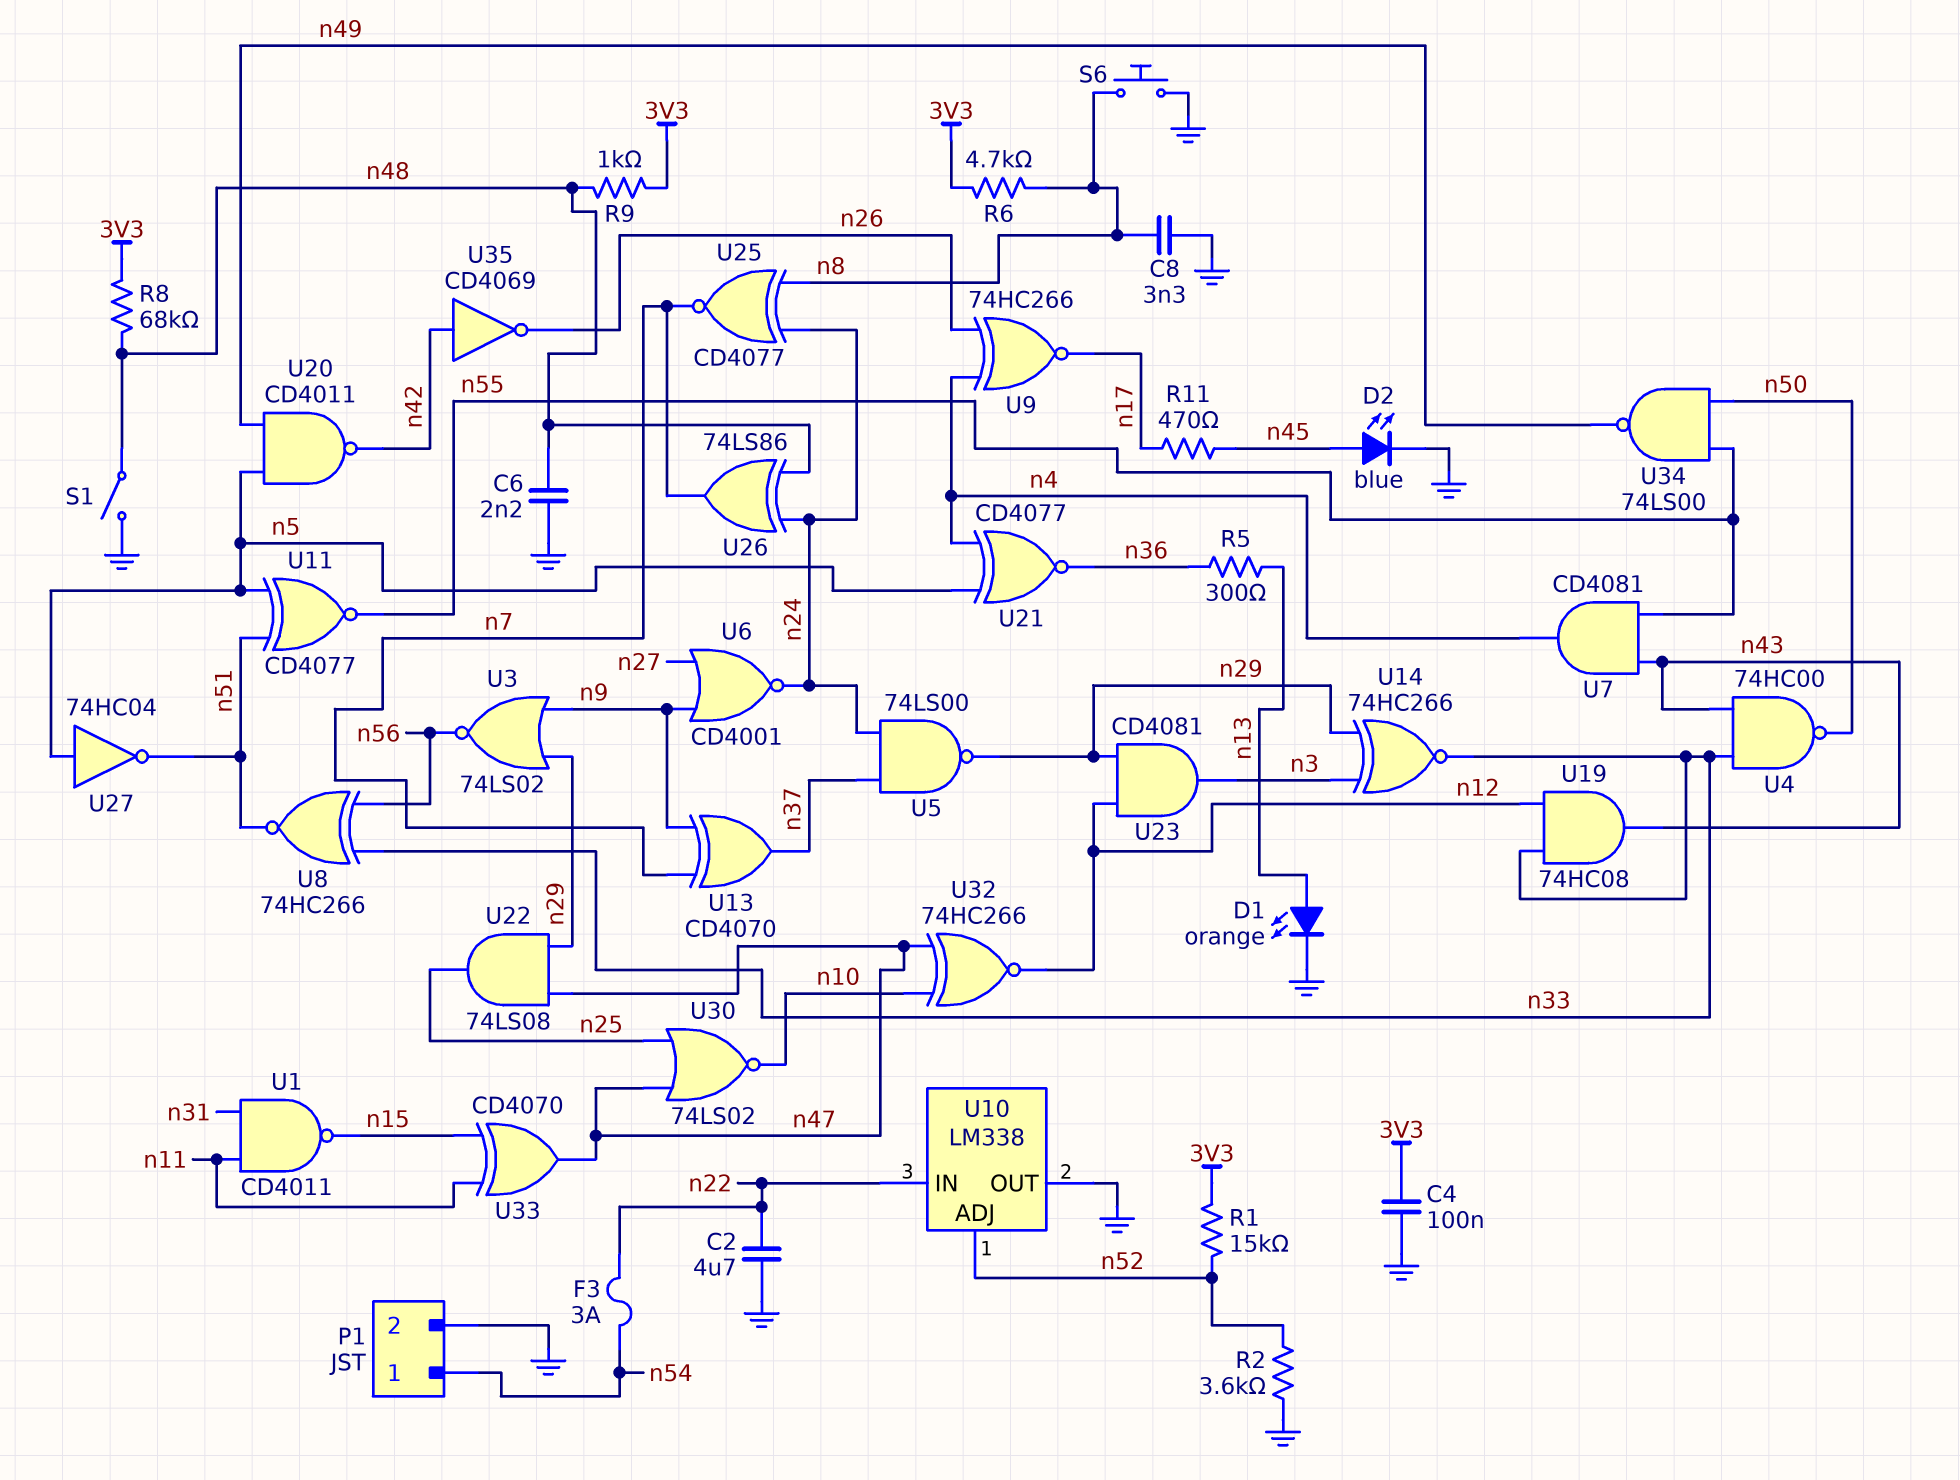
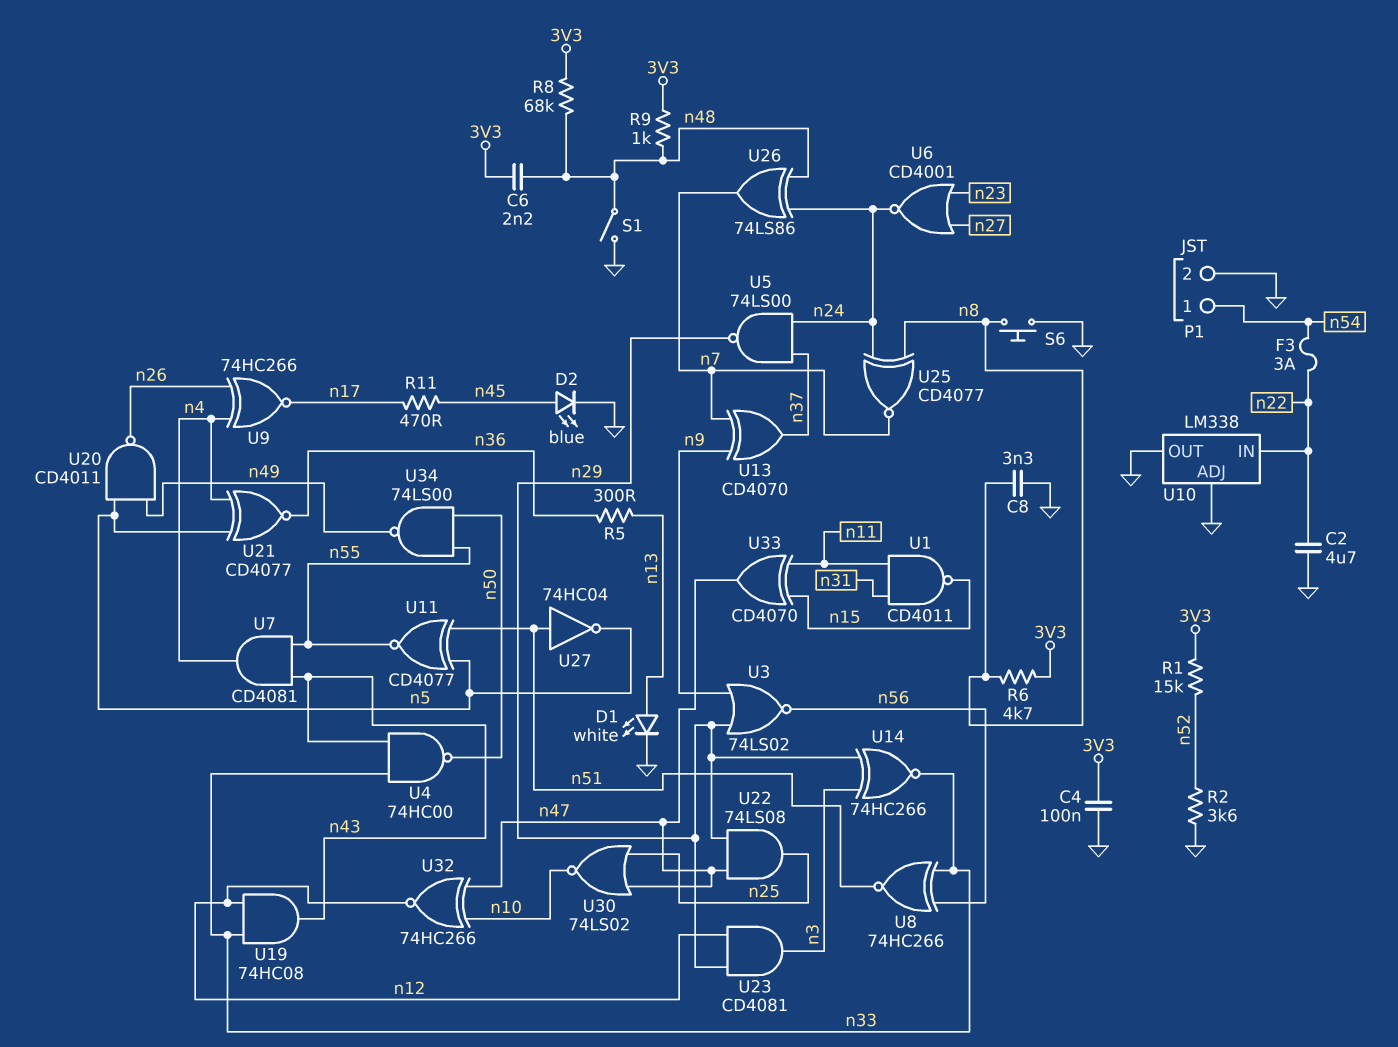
C6: 2.2nF (GND, n48) -> 2.2nF (3V3, n48)
D1: LED orange (A n13, K GND) -> LED white (A n13, K GND)
U6: NOR CD4001 (in n9, in n27, out n24) -> NOR CD4001 (in n23, in n27, out n24)
U10 pin ADJ: n52 -> GND
U20: NAND CD4011 (in n5, in n49, out n42) -> NAND CD4011 (in n5, in n49, out n26)
U27: NOT 74HC04 (in n5, out n51) -> NOT 74HC04 (in n51, out n5)
U35: NOT CD4069 (in n42, out n26) -> none

